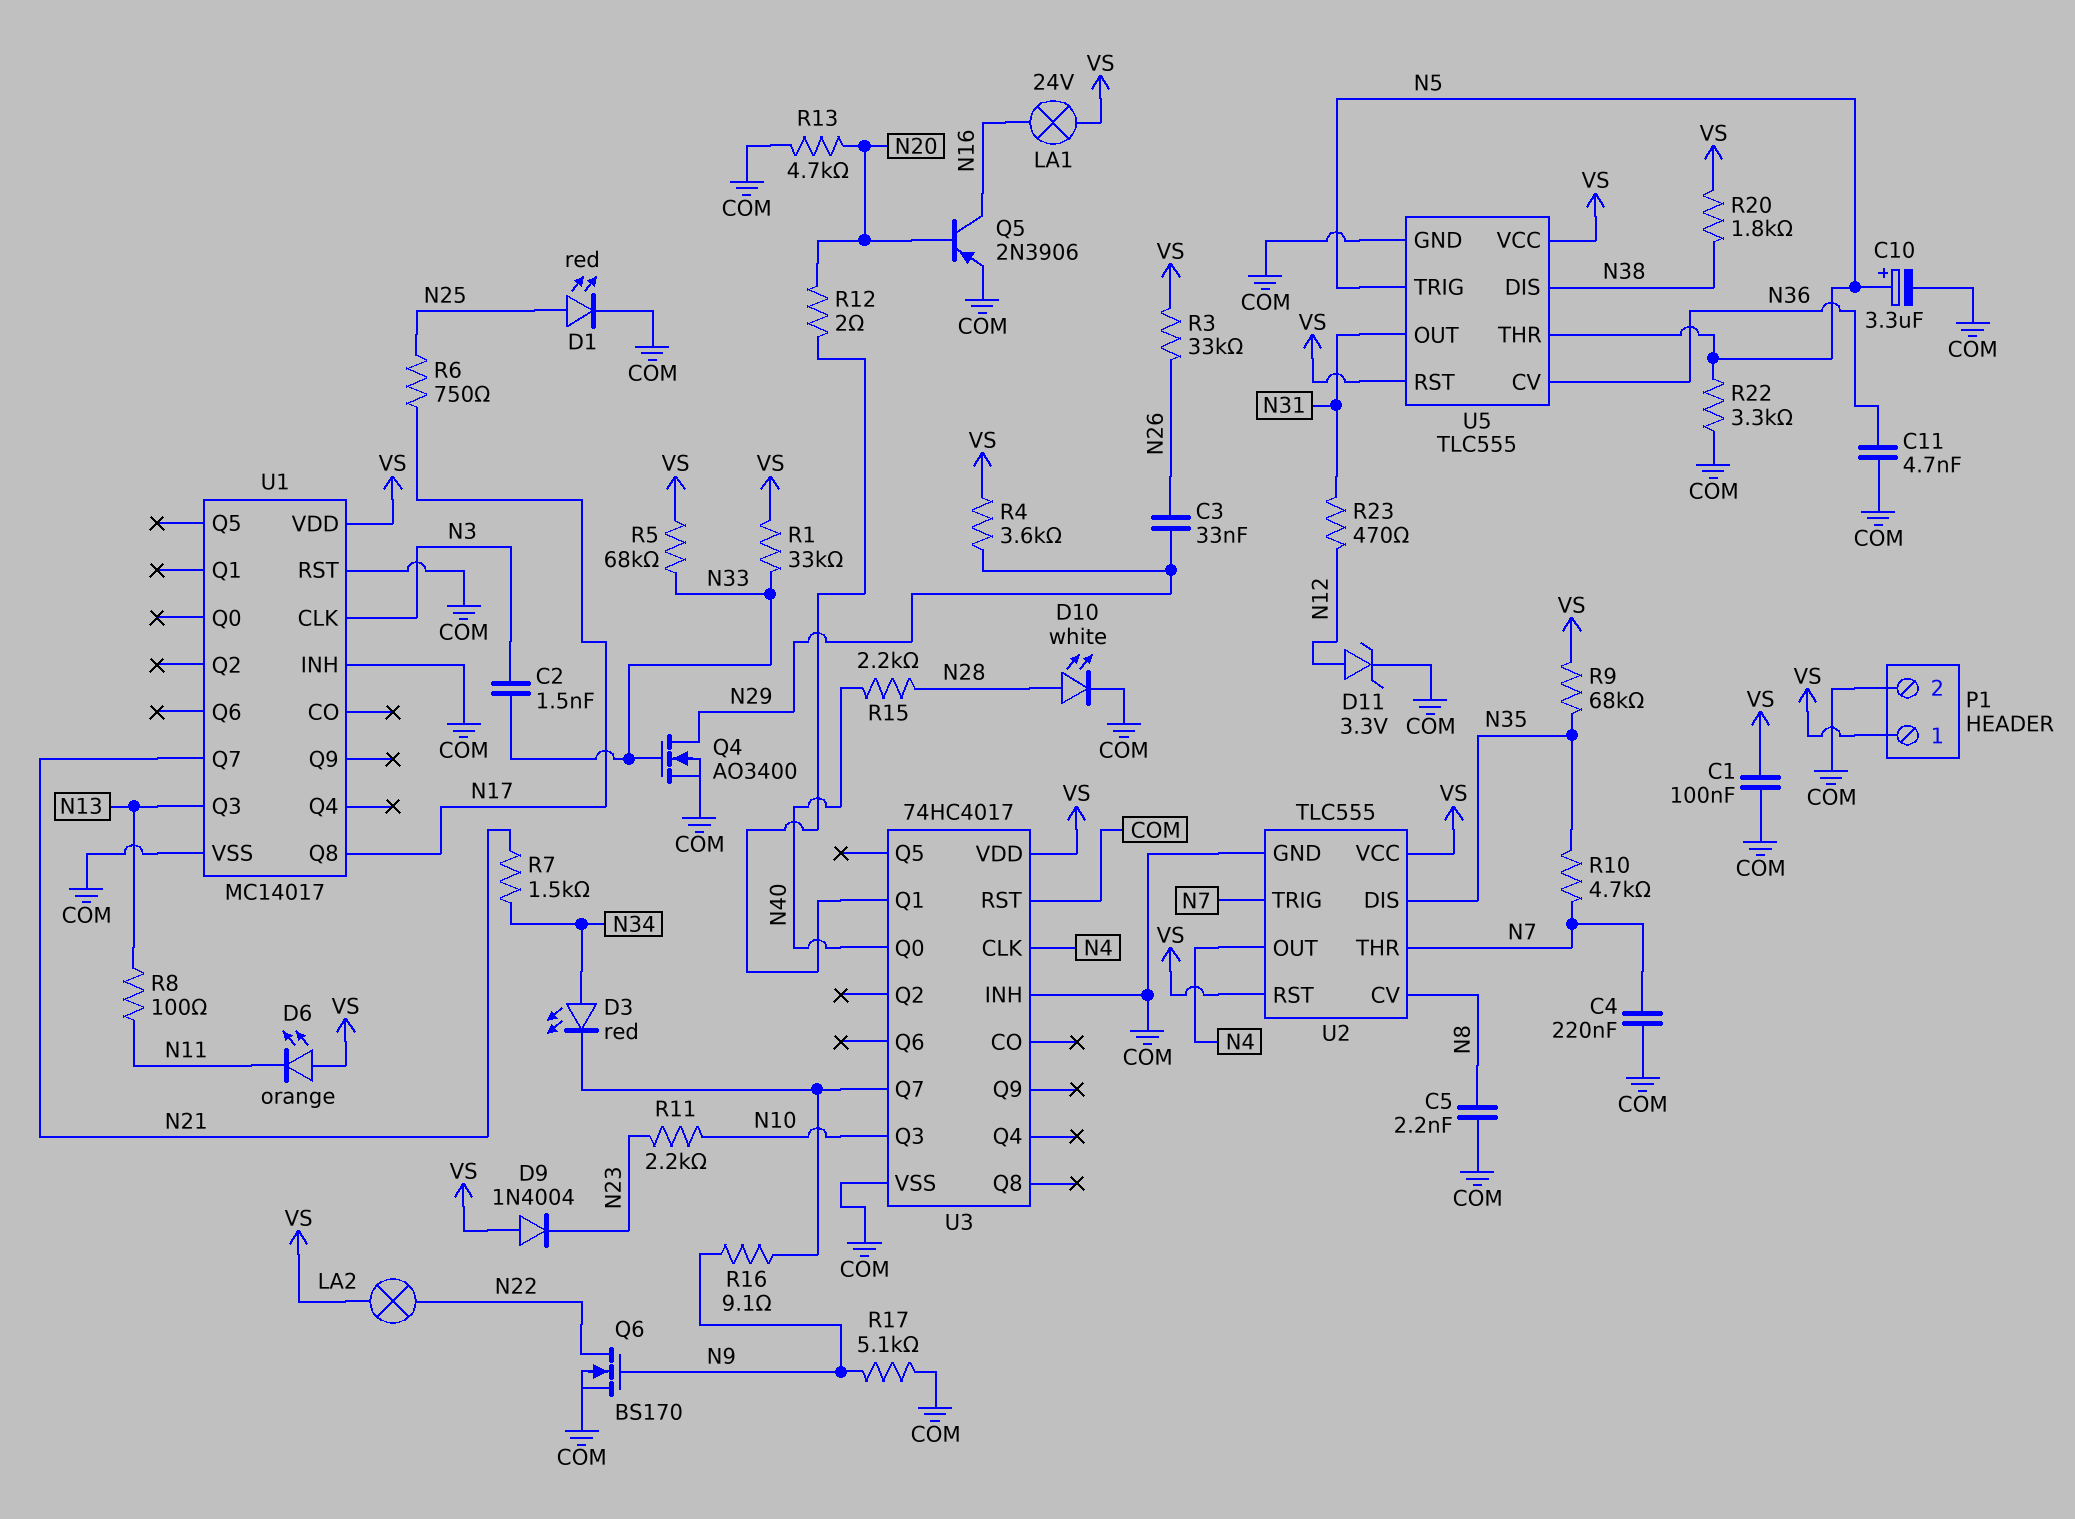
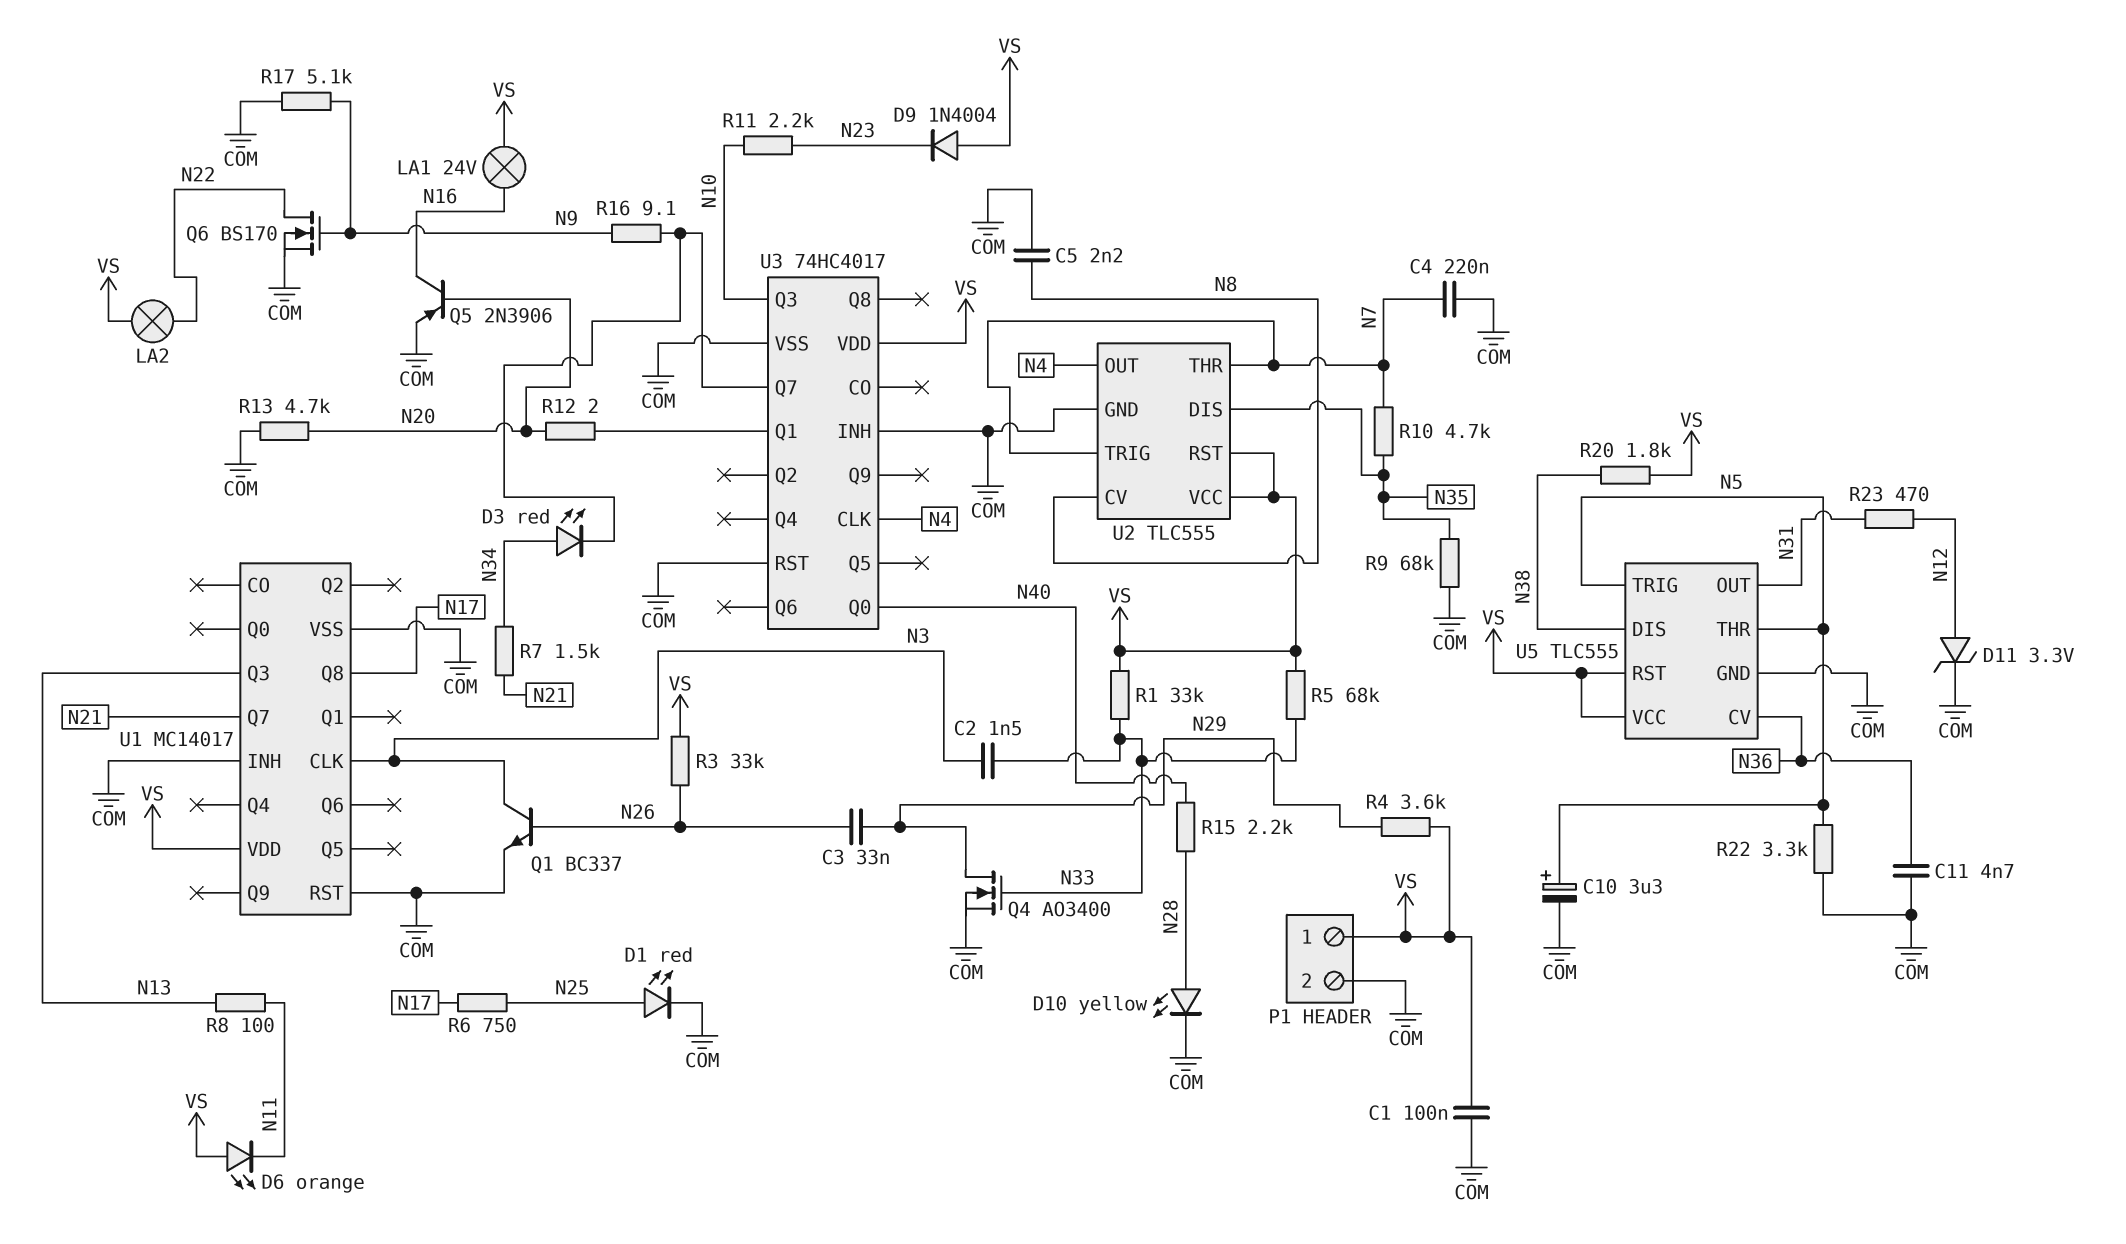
D10: LED white (A N28, K COM) -> LED yellow (A N28, K COM)
Q1: none -> NPN BC337 (B N26, C N3, E COM)
R9: 68k (N35, VS) -> 68k (COM, N35)

